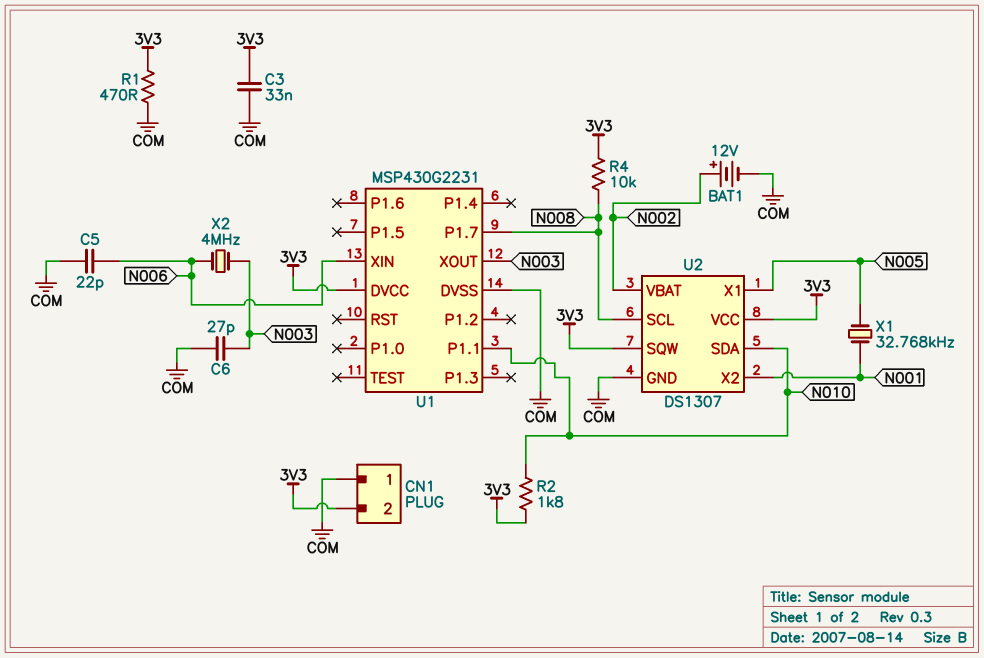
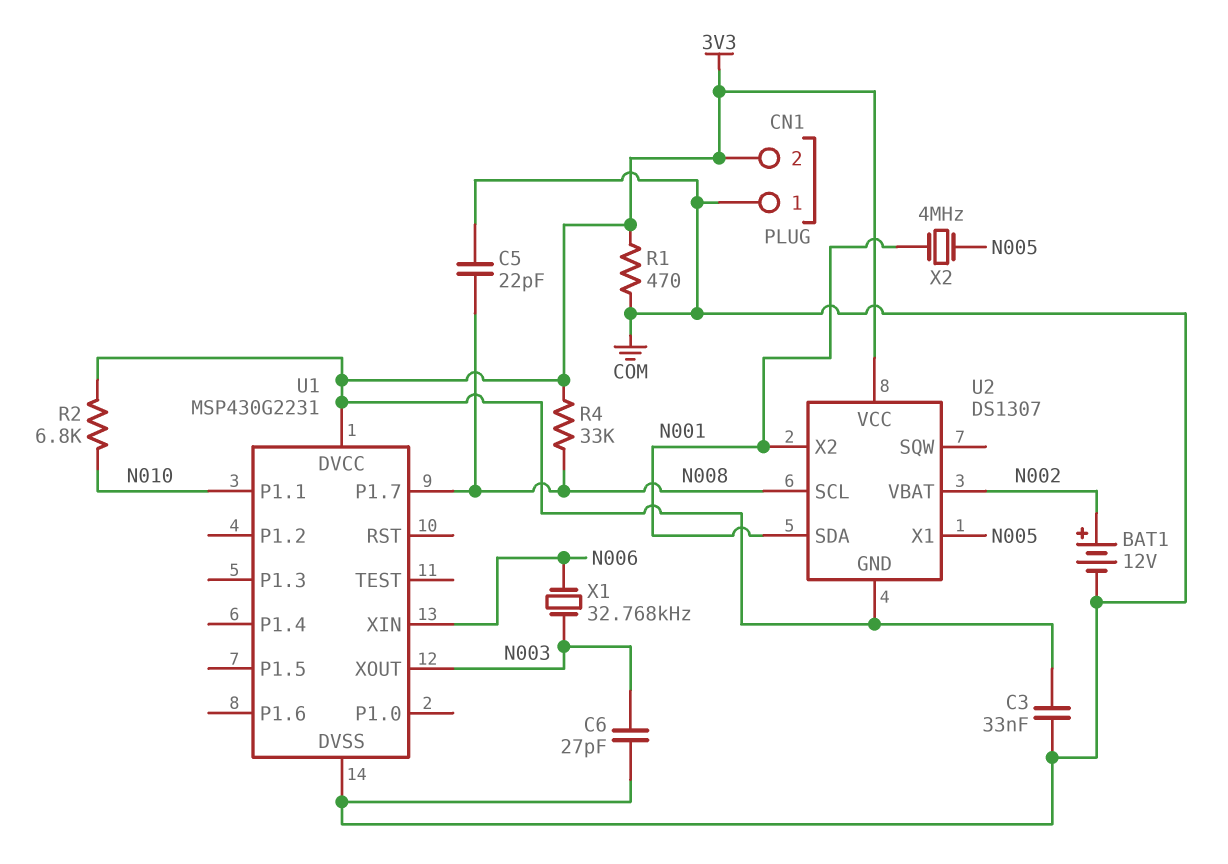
C5: 22pF (COM, N006) -> 22pF (COM, N008)
R2: 1.8k (3V3, N010) -> 6.8k (3V3, N010)
R4: 10k (3V3, N008) -> 33k (3V3, N008)
U2 pin GND: COM -> 3V3
U2 pin SDA: N010 -> N001
U2 pin SQW: 3V3 -> none
X1: 32.768kHz (N001, N005) -> 32.768kHz (N003, N006)
X2: 4MHz (N003, N006) -> 4MHz (N001, N005)

